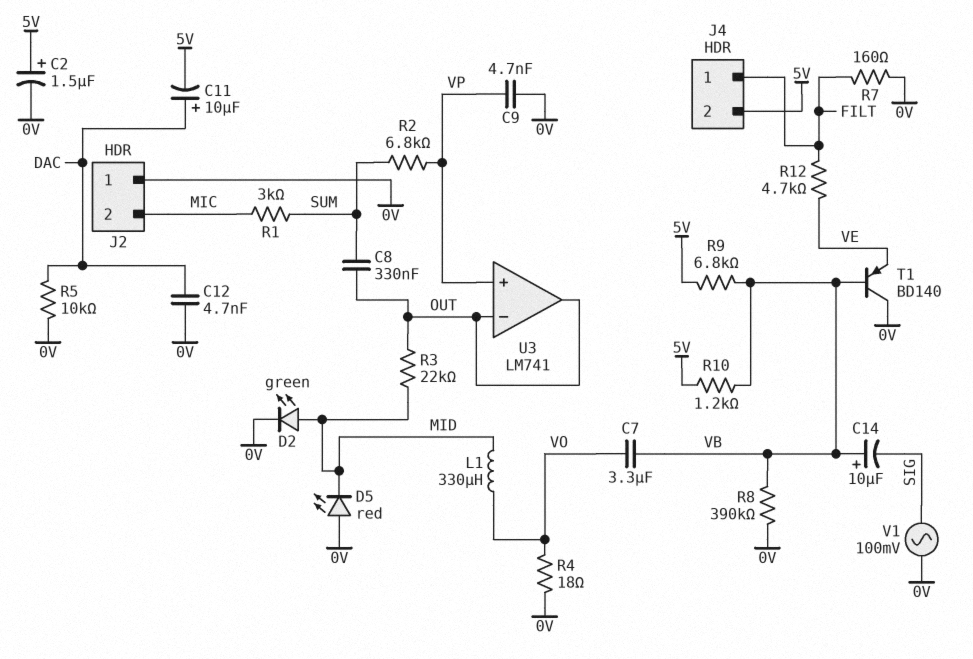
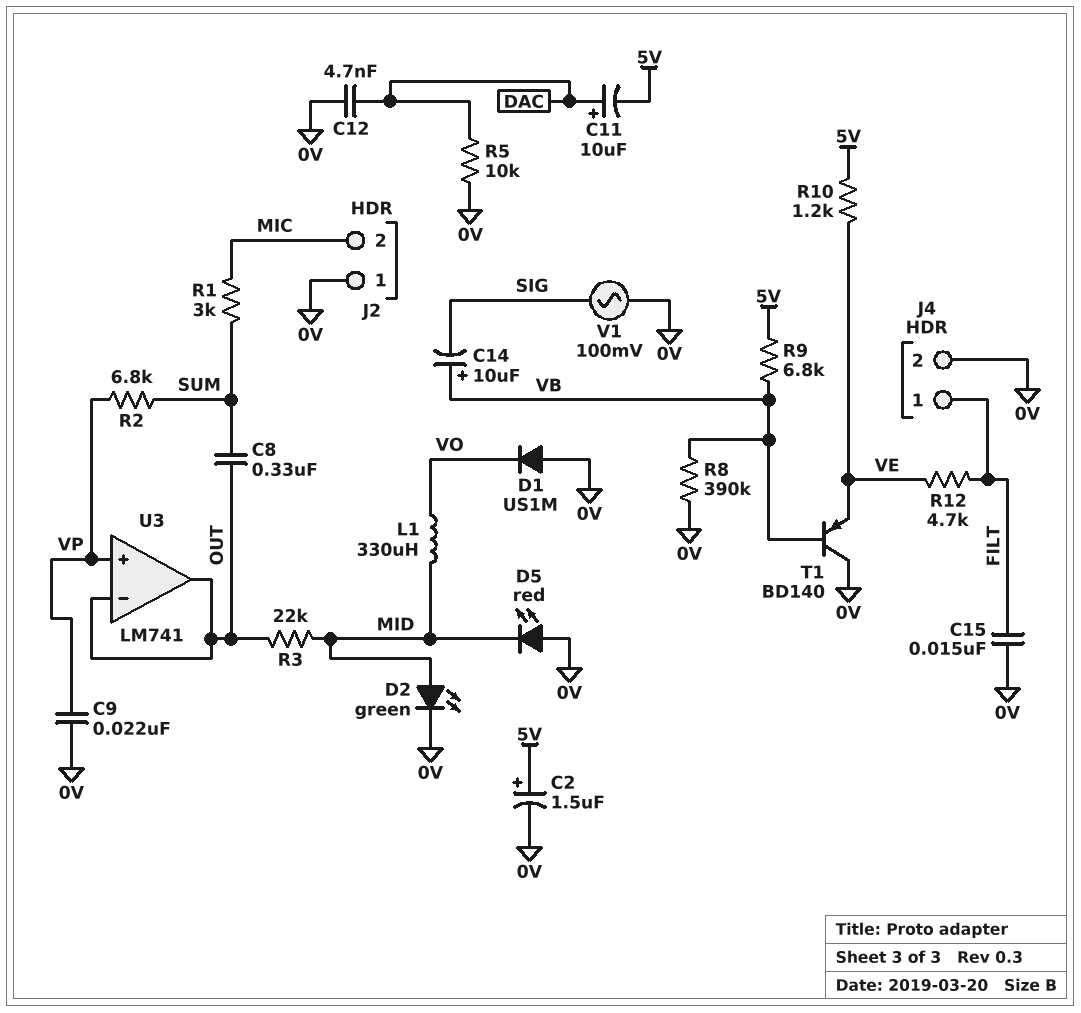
C7: 3.3uF (VB, VO) -> none
C9: 4.7nF (0V, VP) -> 22nF (0V, VP)
C15: none -> 15nF (0V, FILT)
D1: none -> diode US1M (A 0V, K VO)
J4 pin 2: 5V -> 0V
R4: 18 (0V, VO) -> none
R7: 160 (0V, FILT) -> none
R10: 1.2k (5V, VB) -> 1.2k (5V, VE)

